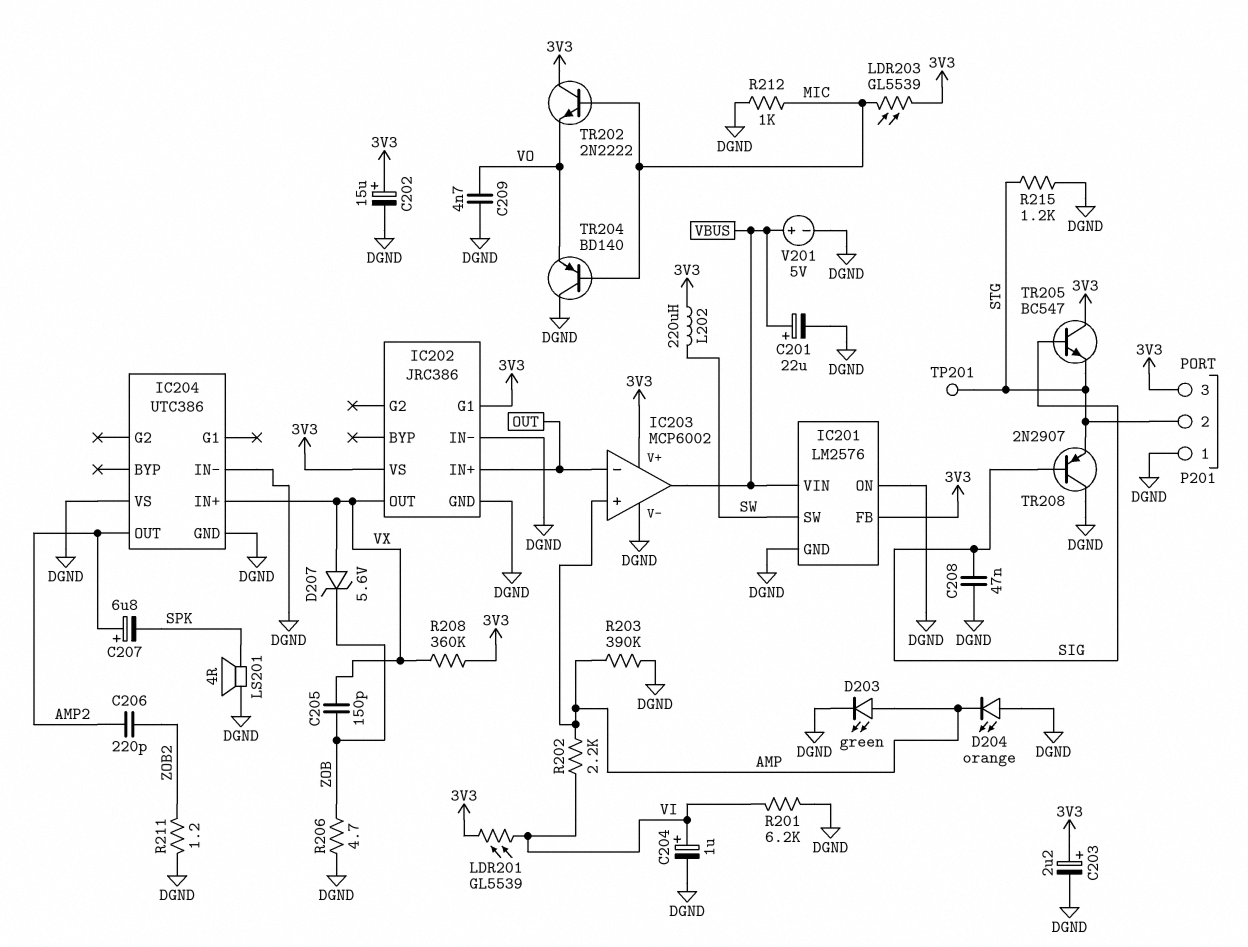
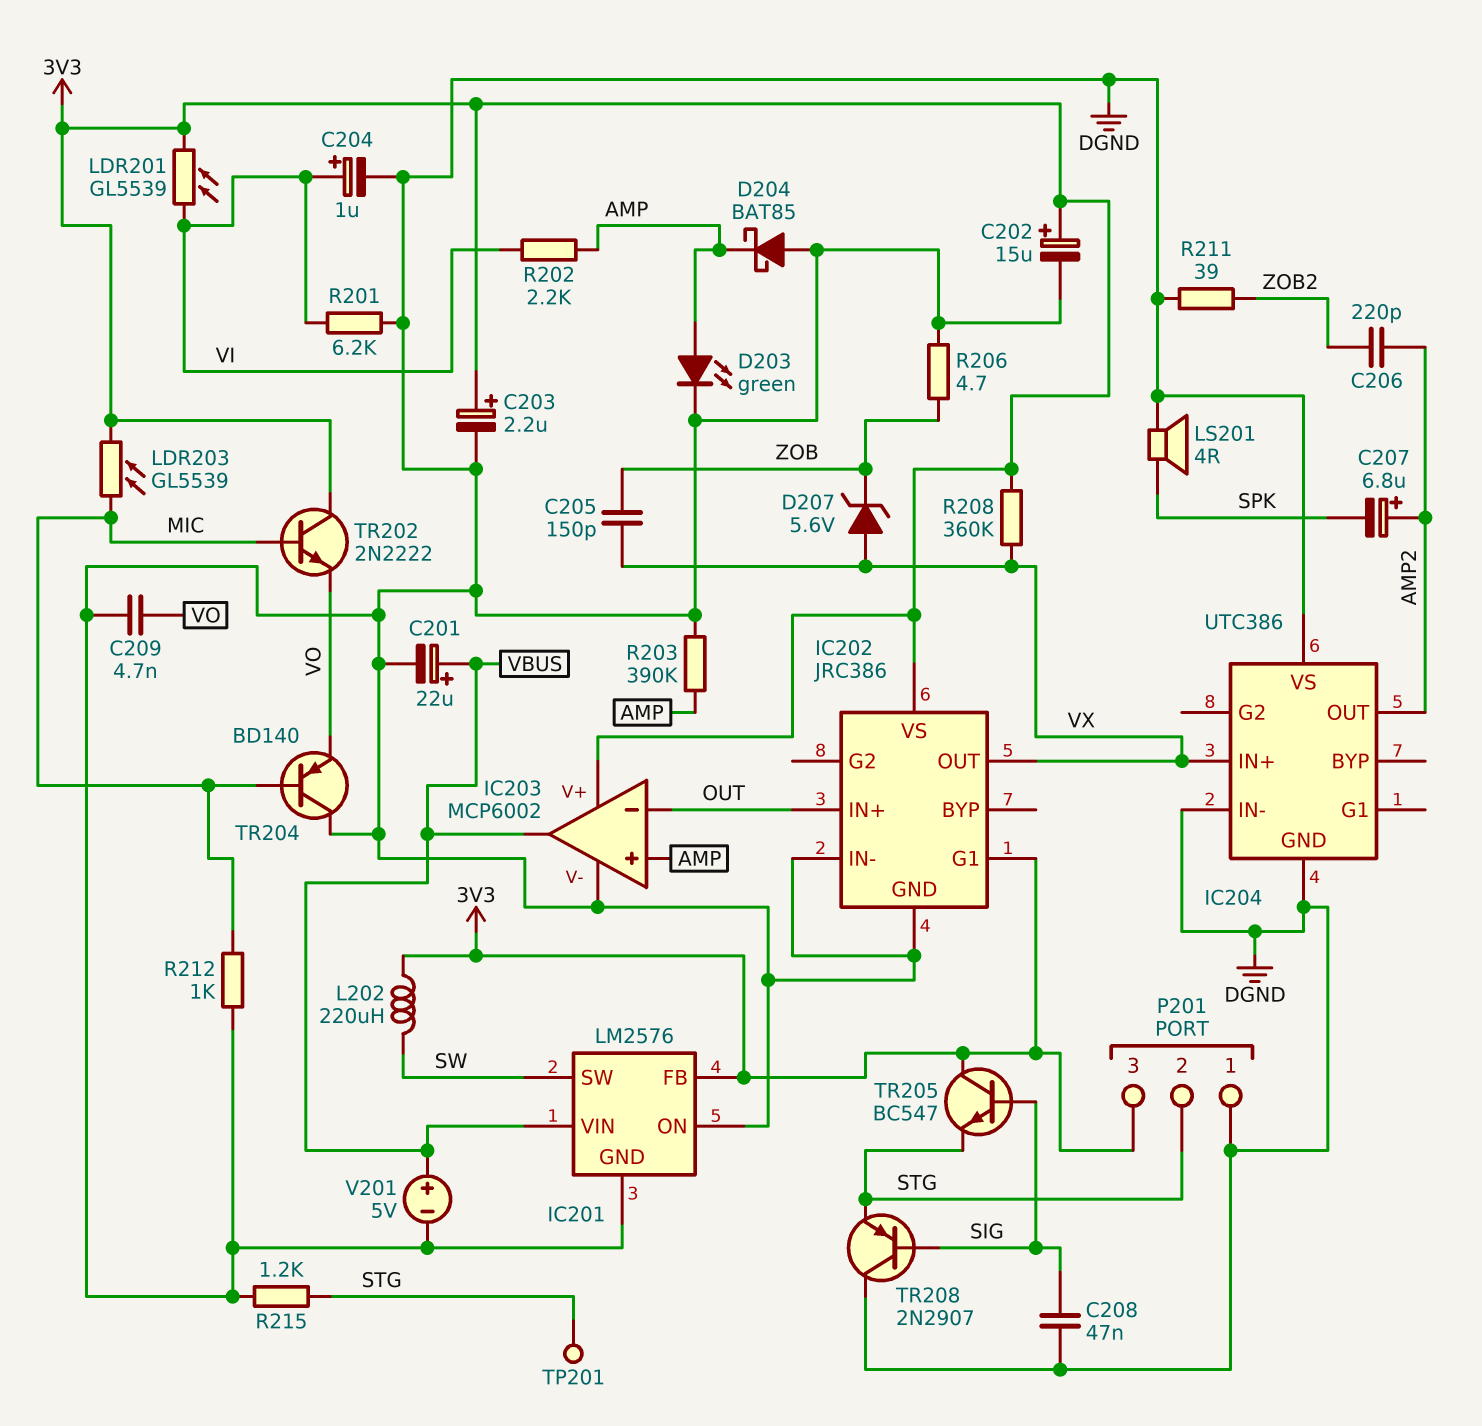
D204: LED orange (A DGND, K AMP) -> schottky BAT85 (A DGND, K AMP)
R211: 1.2 (DGND, ZOB2) -> 39 (DGND, ZOB2)

